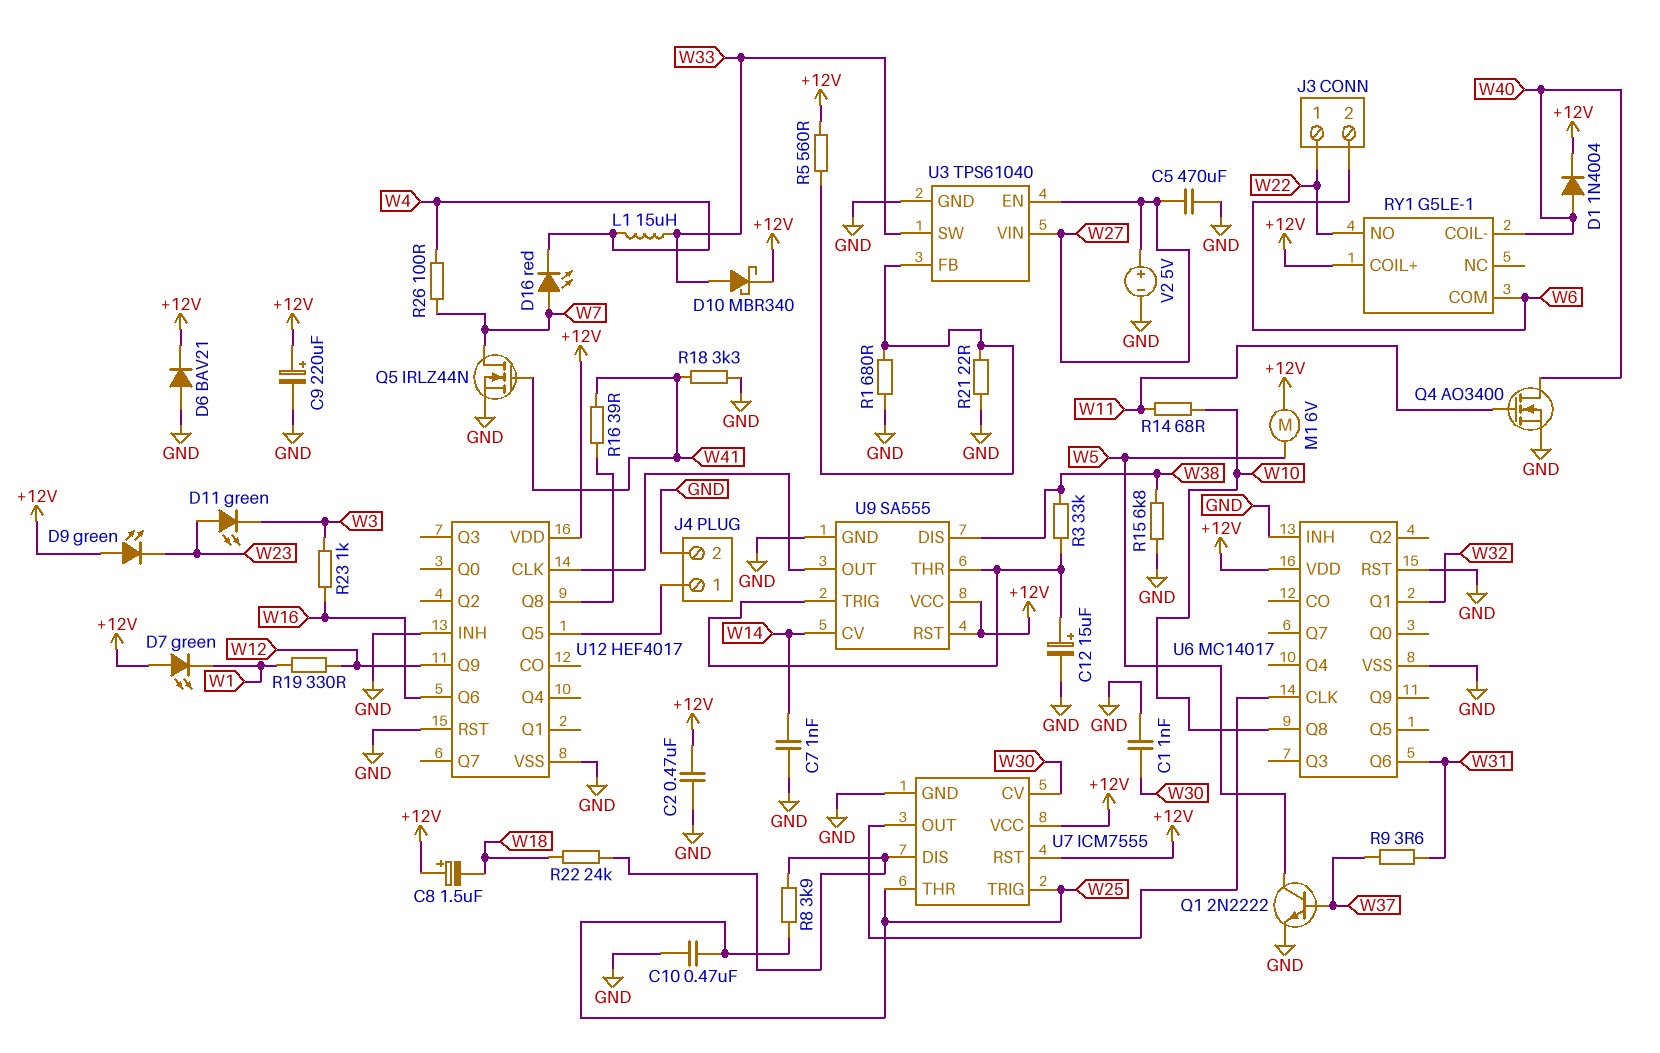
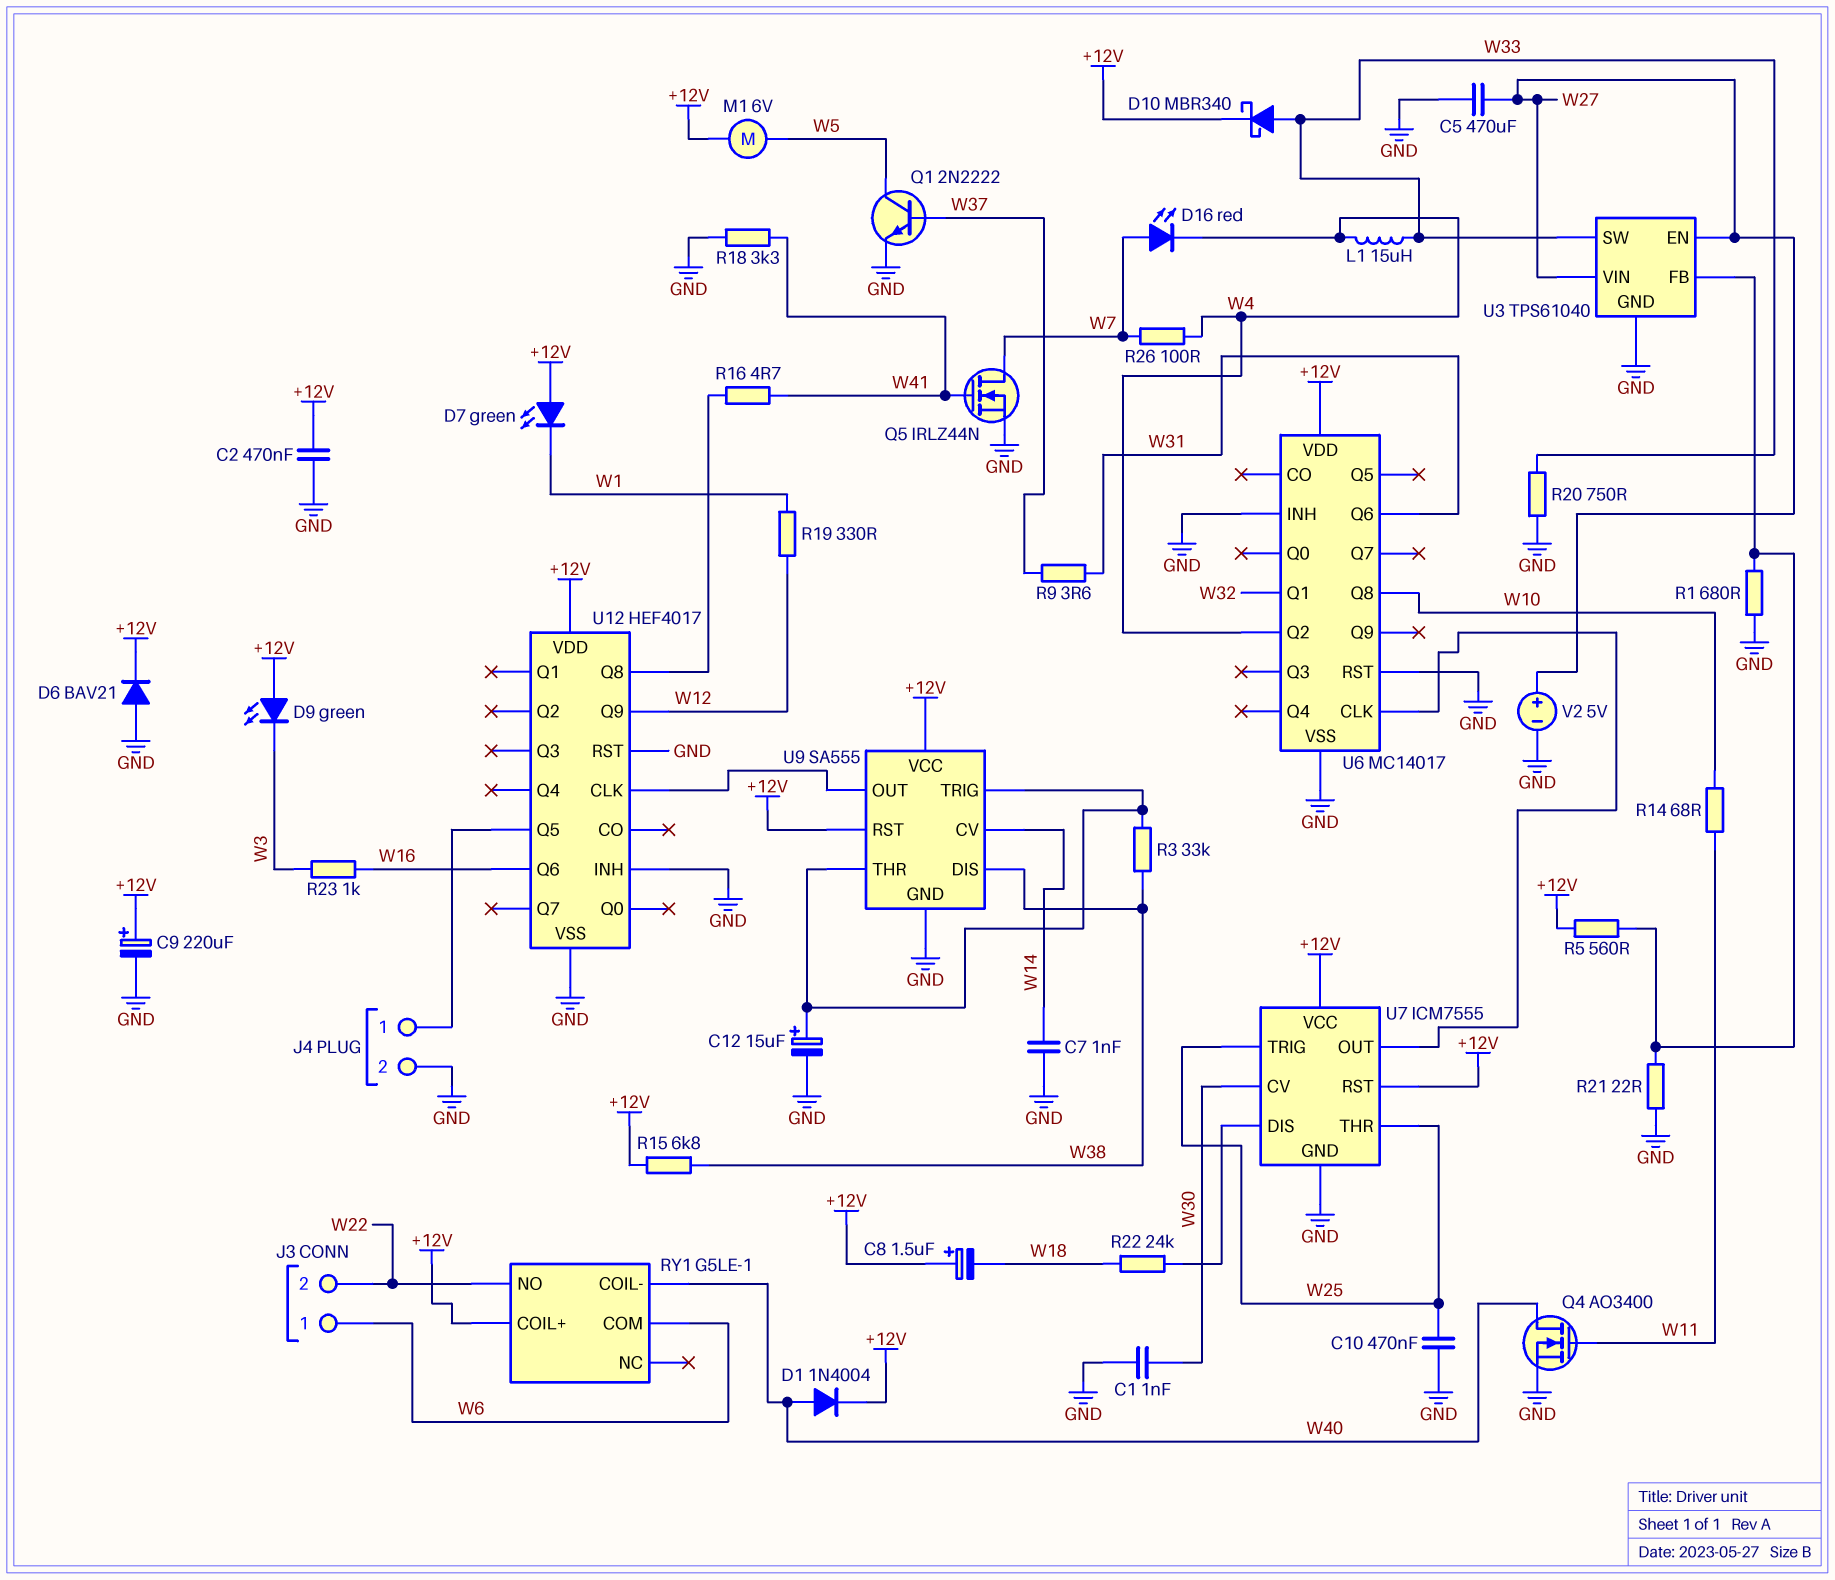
D9: LED green (A +12V, K W23) -> LED green (A +12V, K W3)
D11: LED green (A W23, K W3) -> none
J3 pin 1: W22 -> W6
J3 pin 2: W6 -> W22
R8: 3.9k (U7/DIS, W25) -> none
R15: 6.8k (GND, W38) -> 6.8k (+12V, W38)
R16: 39 (U12/Q8, W41) -> 4.7 (U12/Q8, W41)
R20: none -> 750 (GND, W33)
U6 pin Q2: none -> W4

